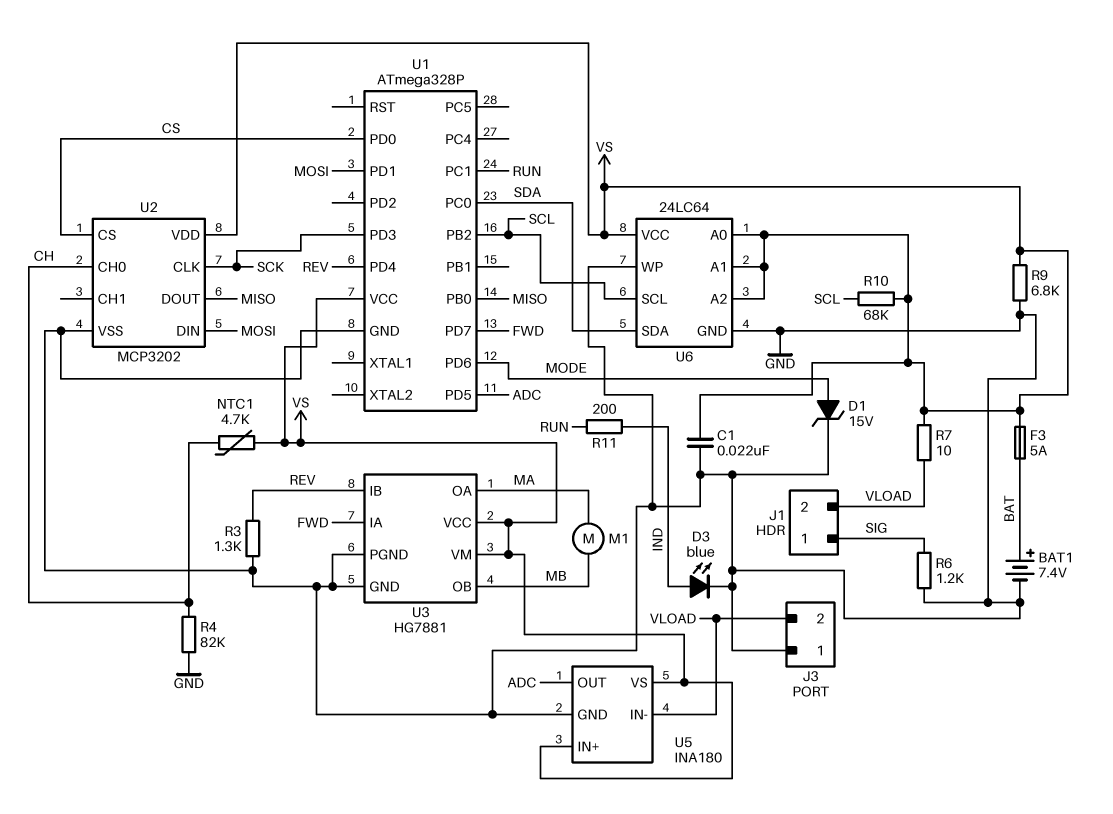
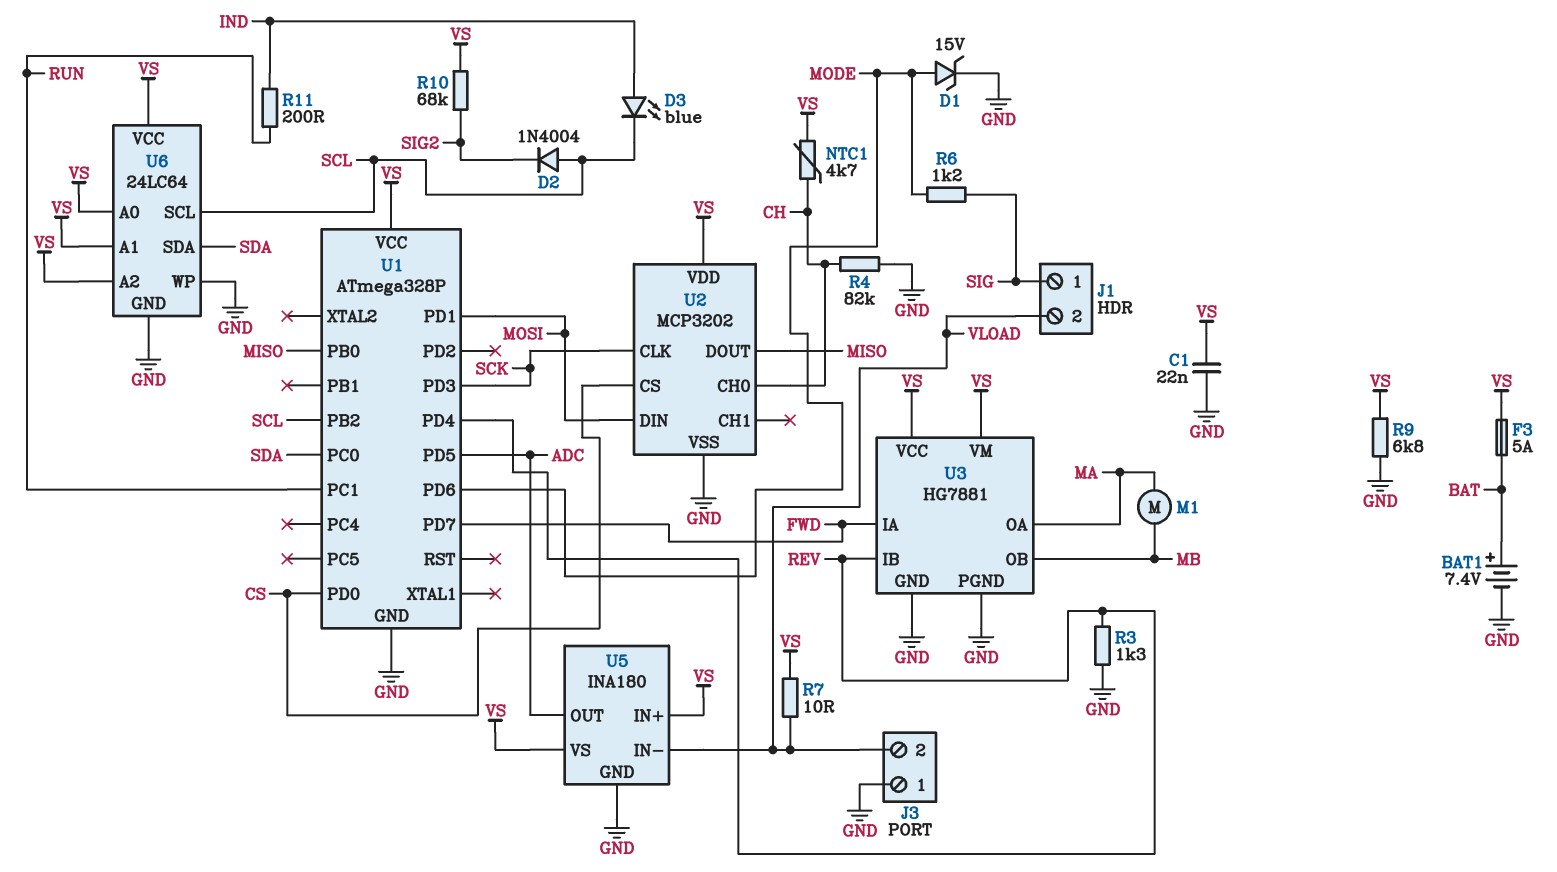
D2: none -> diode 1N4004 (A SCL, K SIG2)
D3: LED blue (A IND, K GND) -> LED blue (A IND, K SCL)
R6: 1.2k (GND, SIG) -> 1.2k (MODE, SIG)
R10: 68k (SCL, VS) -> 68k (SIG2, VS)

